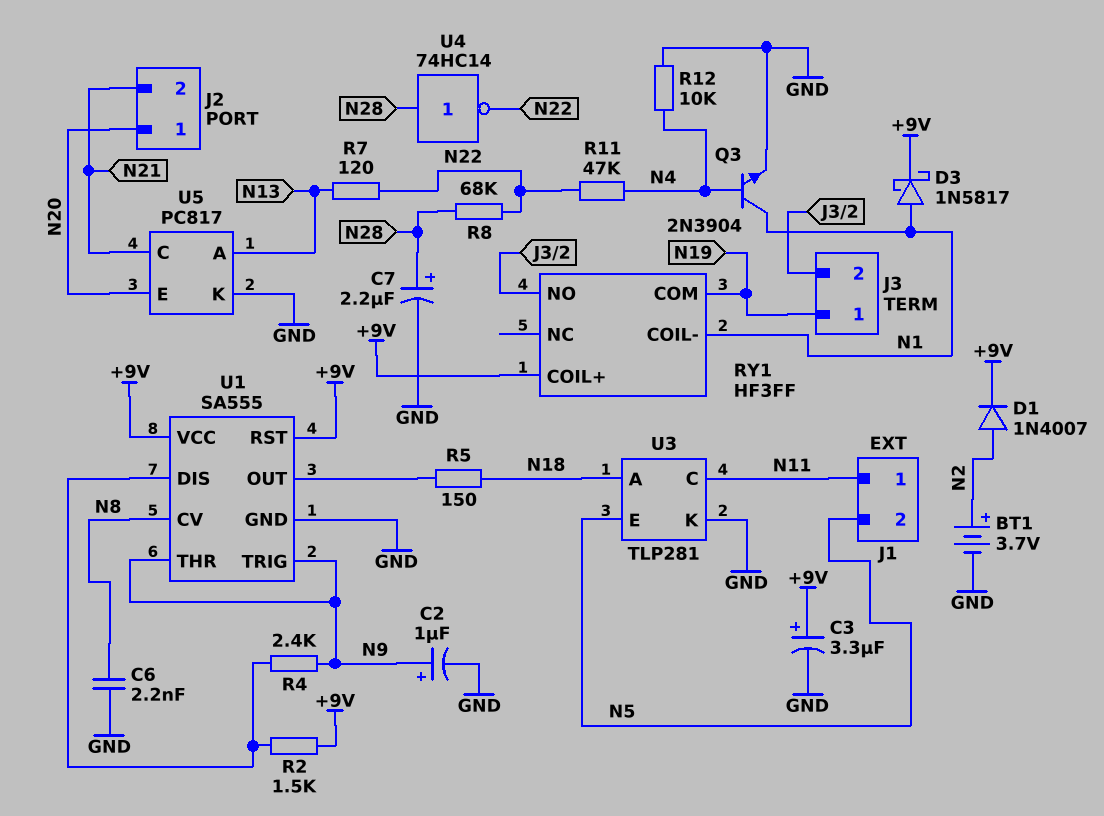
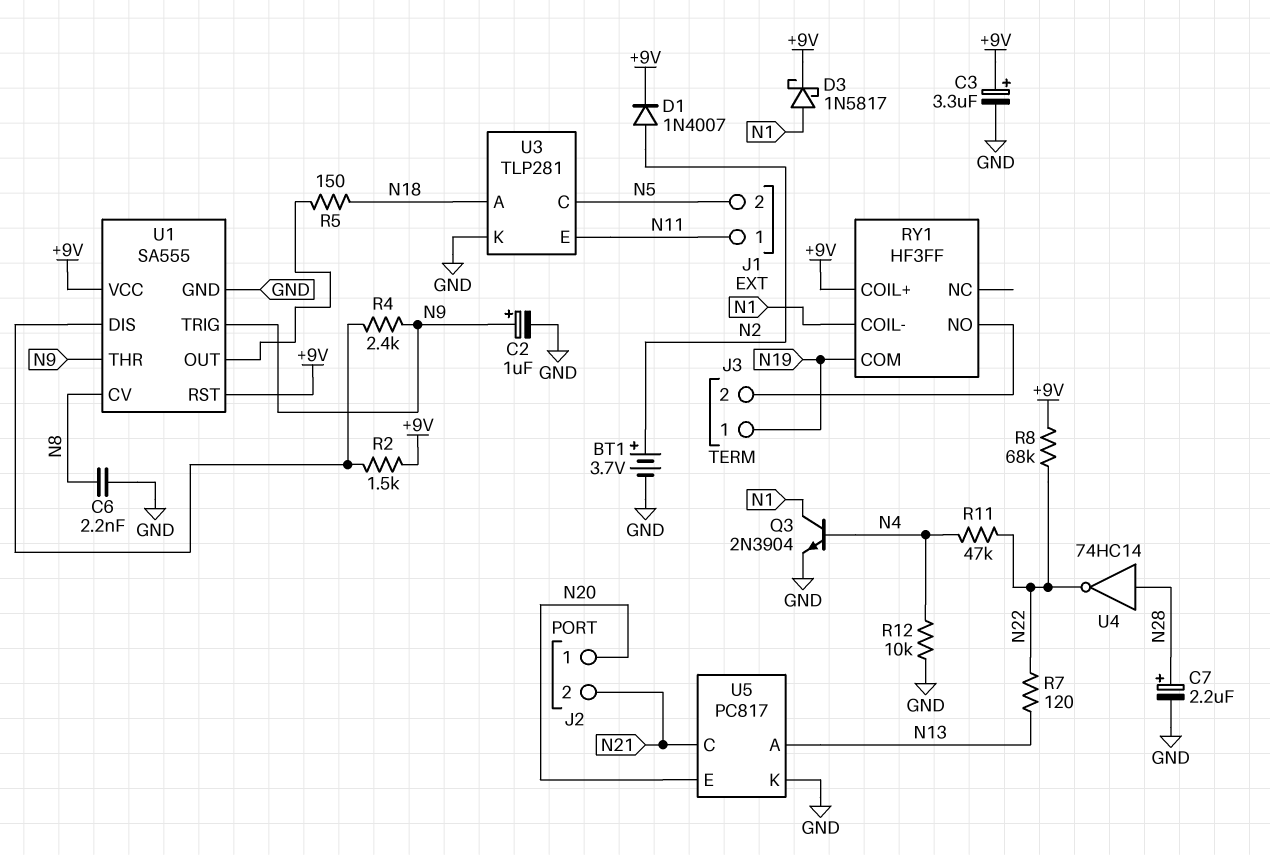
R8: 68k (N22, N28) -> 68k (+9V, N22)
U3 pin C: N11 -> N5
U3 pin E: N5 -> N11

